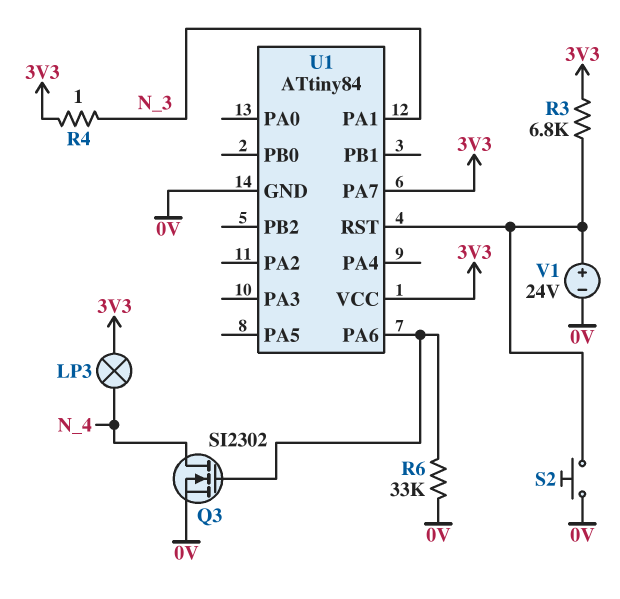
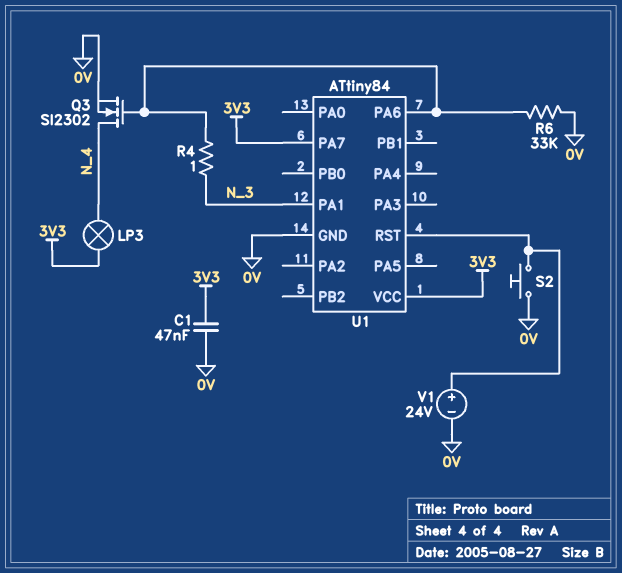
C1: none -> 47nF (0V, 3V3)
R3: 6.8k (3V3, U1/RST) -> none
R4: 1 (3V3, N_3) -> 1 (N_3, U1/PA6)

